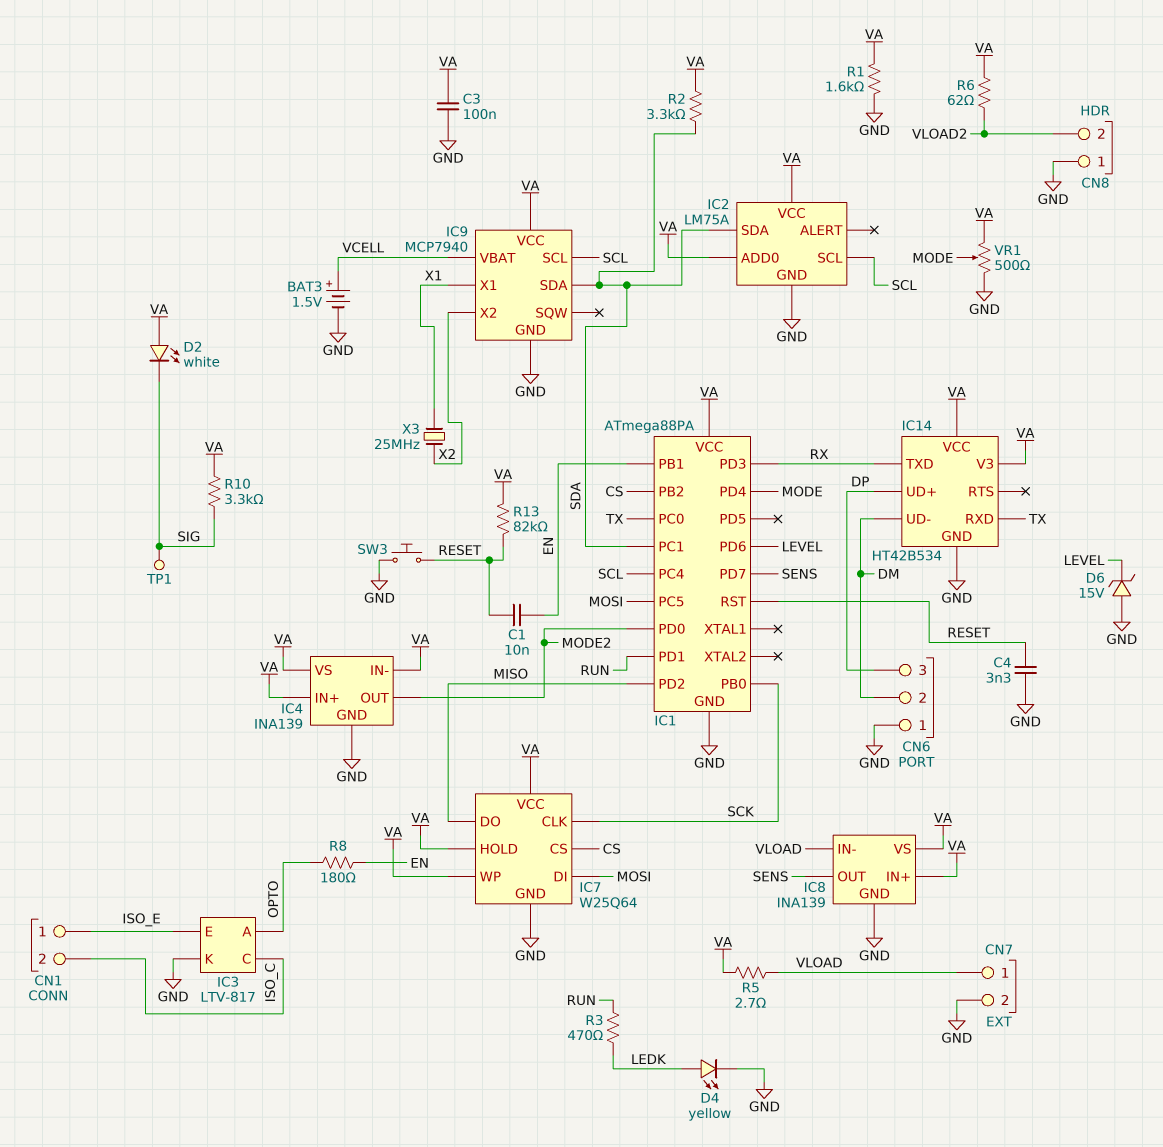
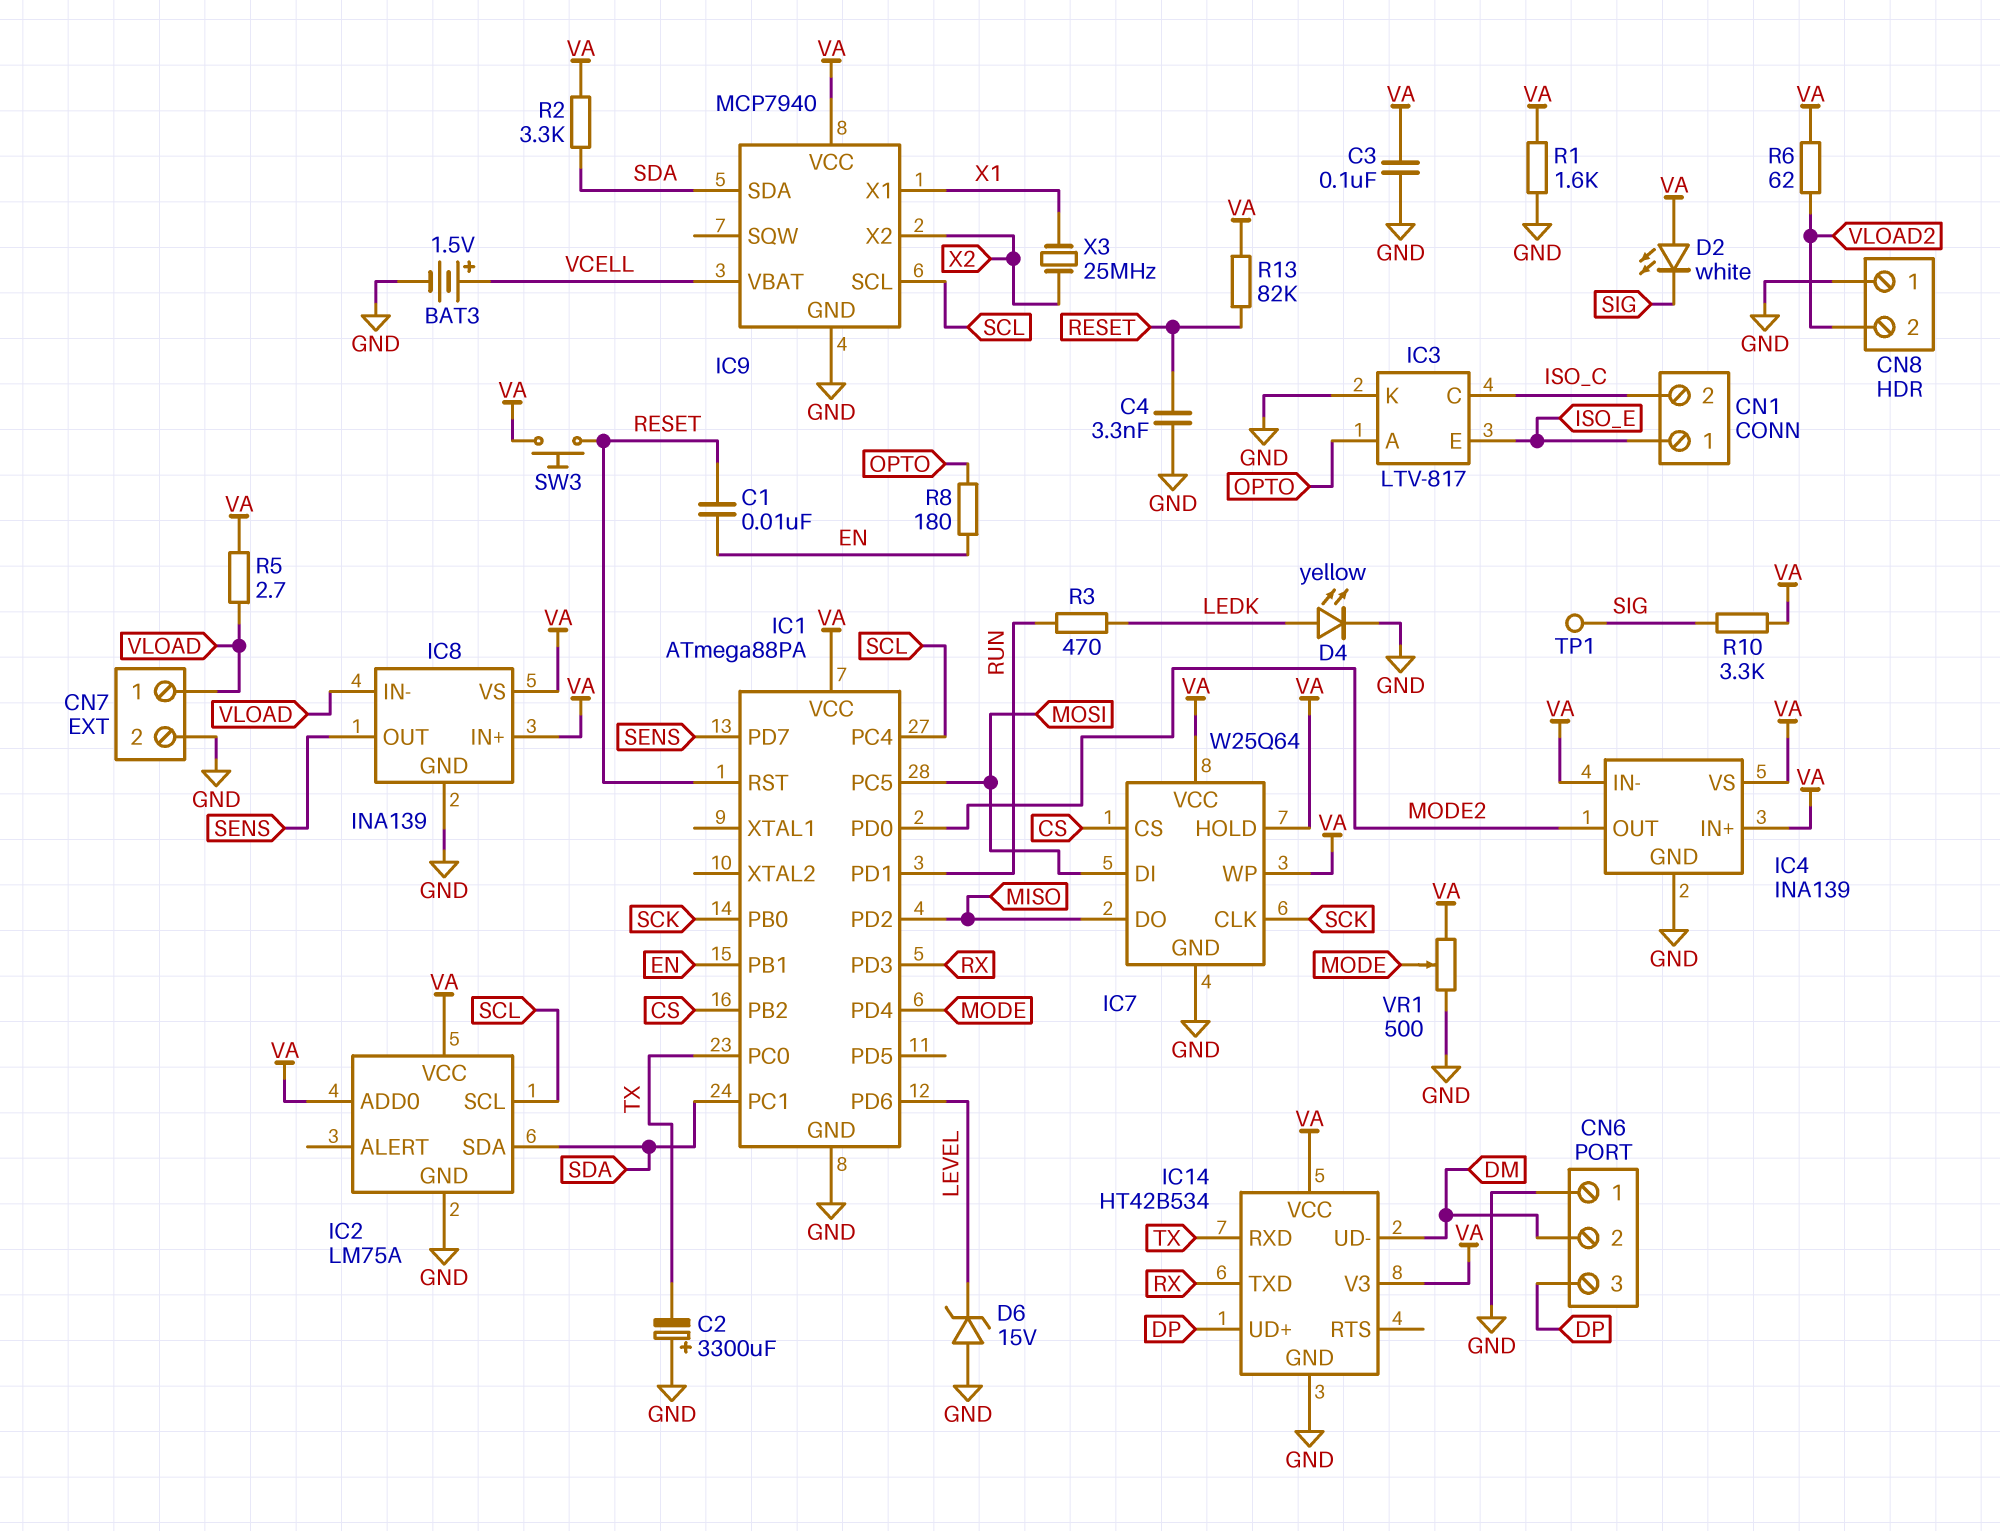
C2: none -> 3300uF (plus GND, minus TX)
SW3: button (GND, RESET) -> button (RESET, VA)

